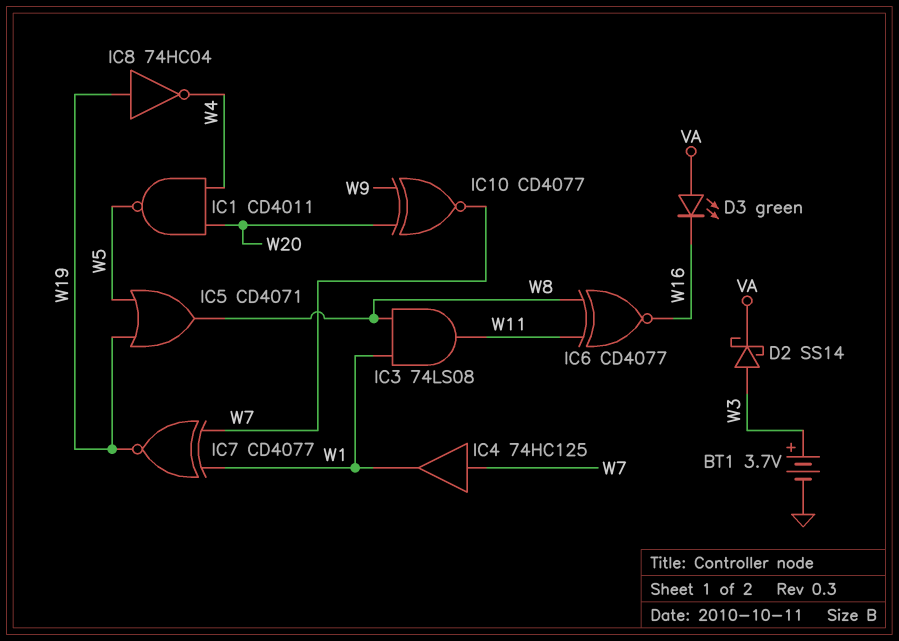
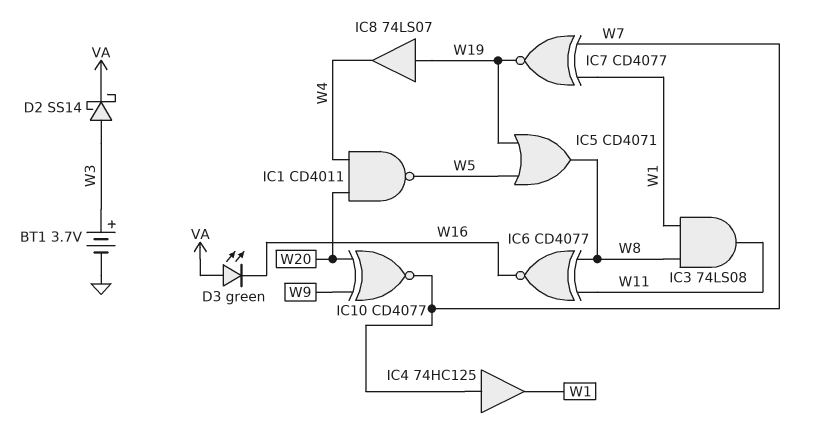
IC8: NOT 74HC04 (in W19, out W4) -> buffer 74LS07 (in W19, out W4)

